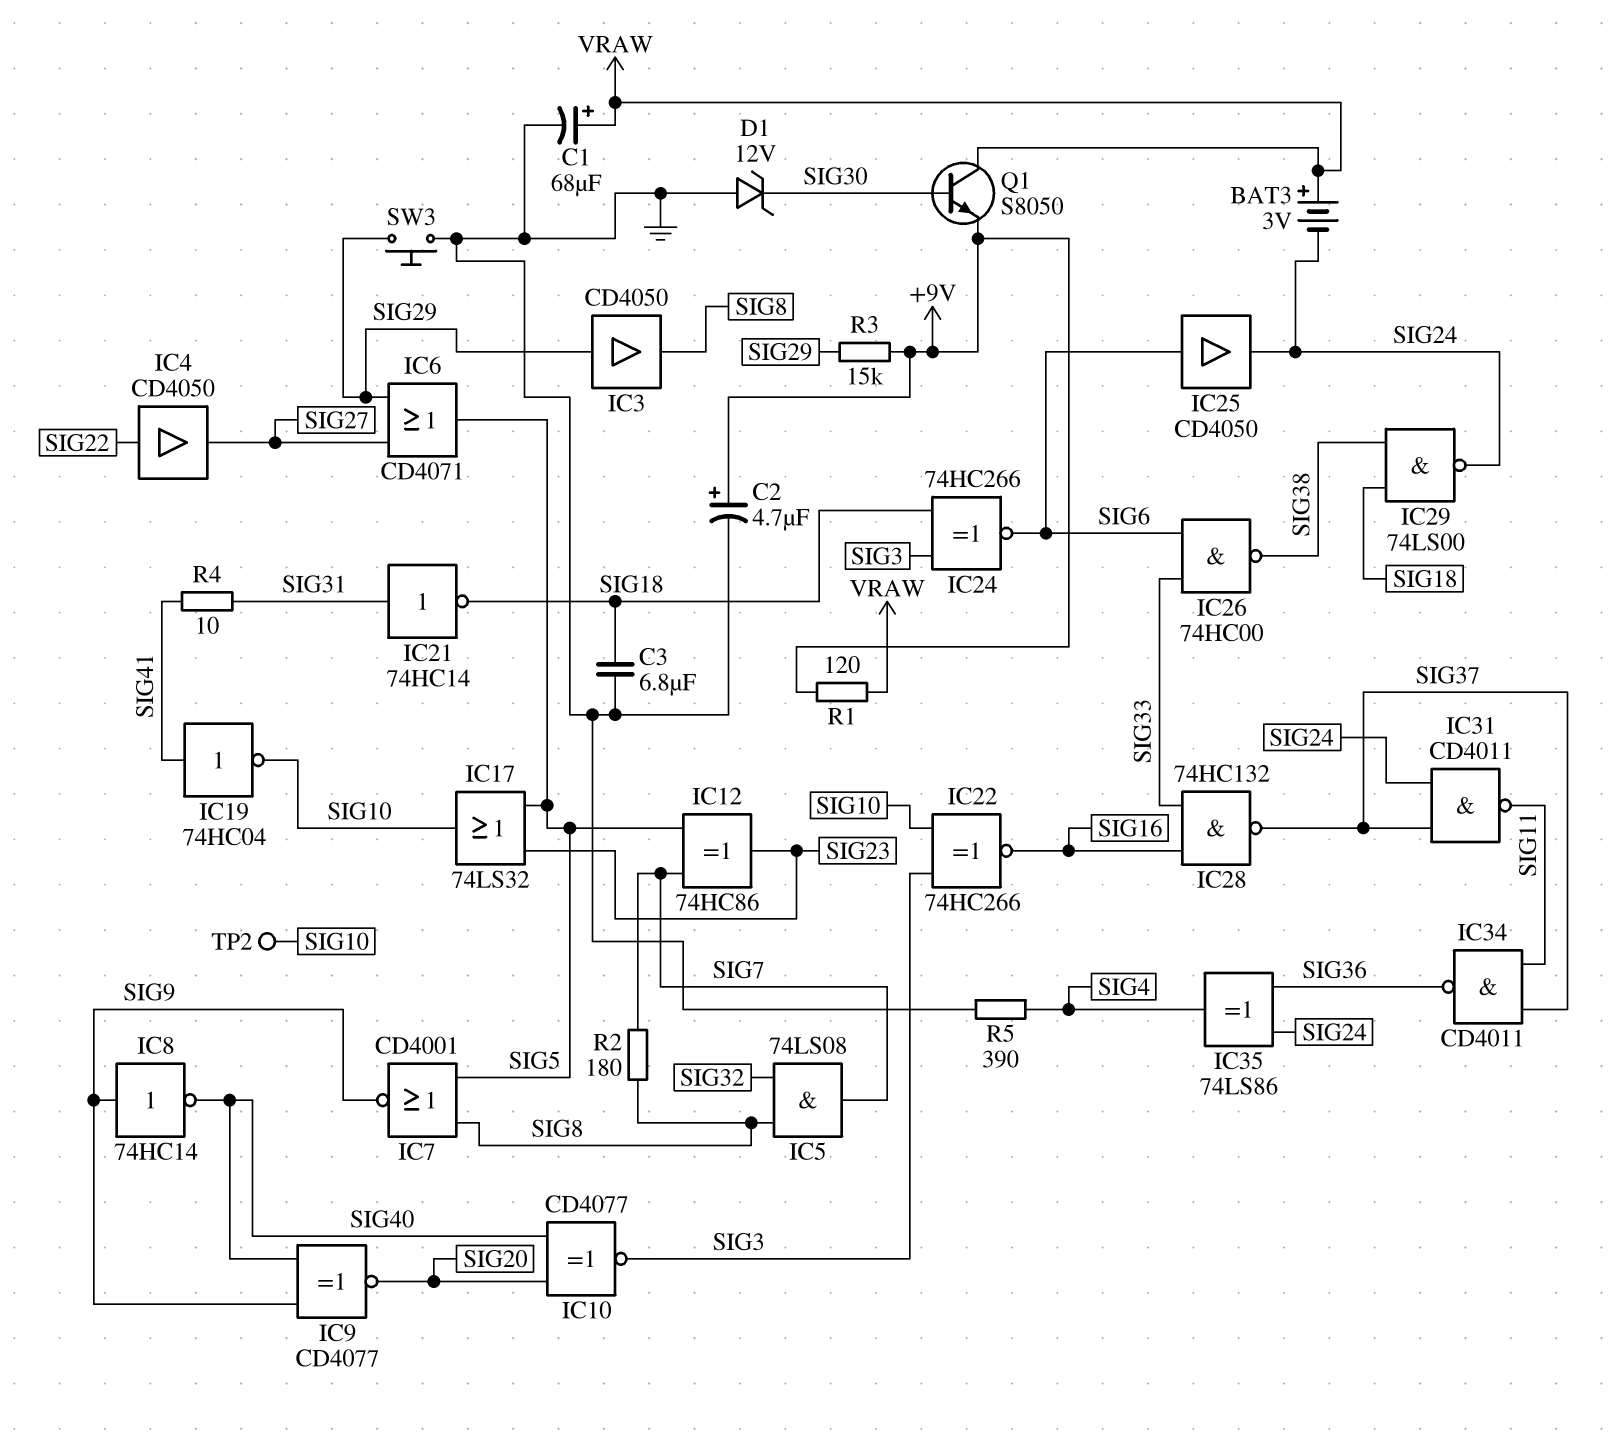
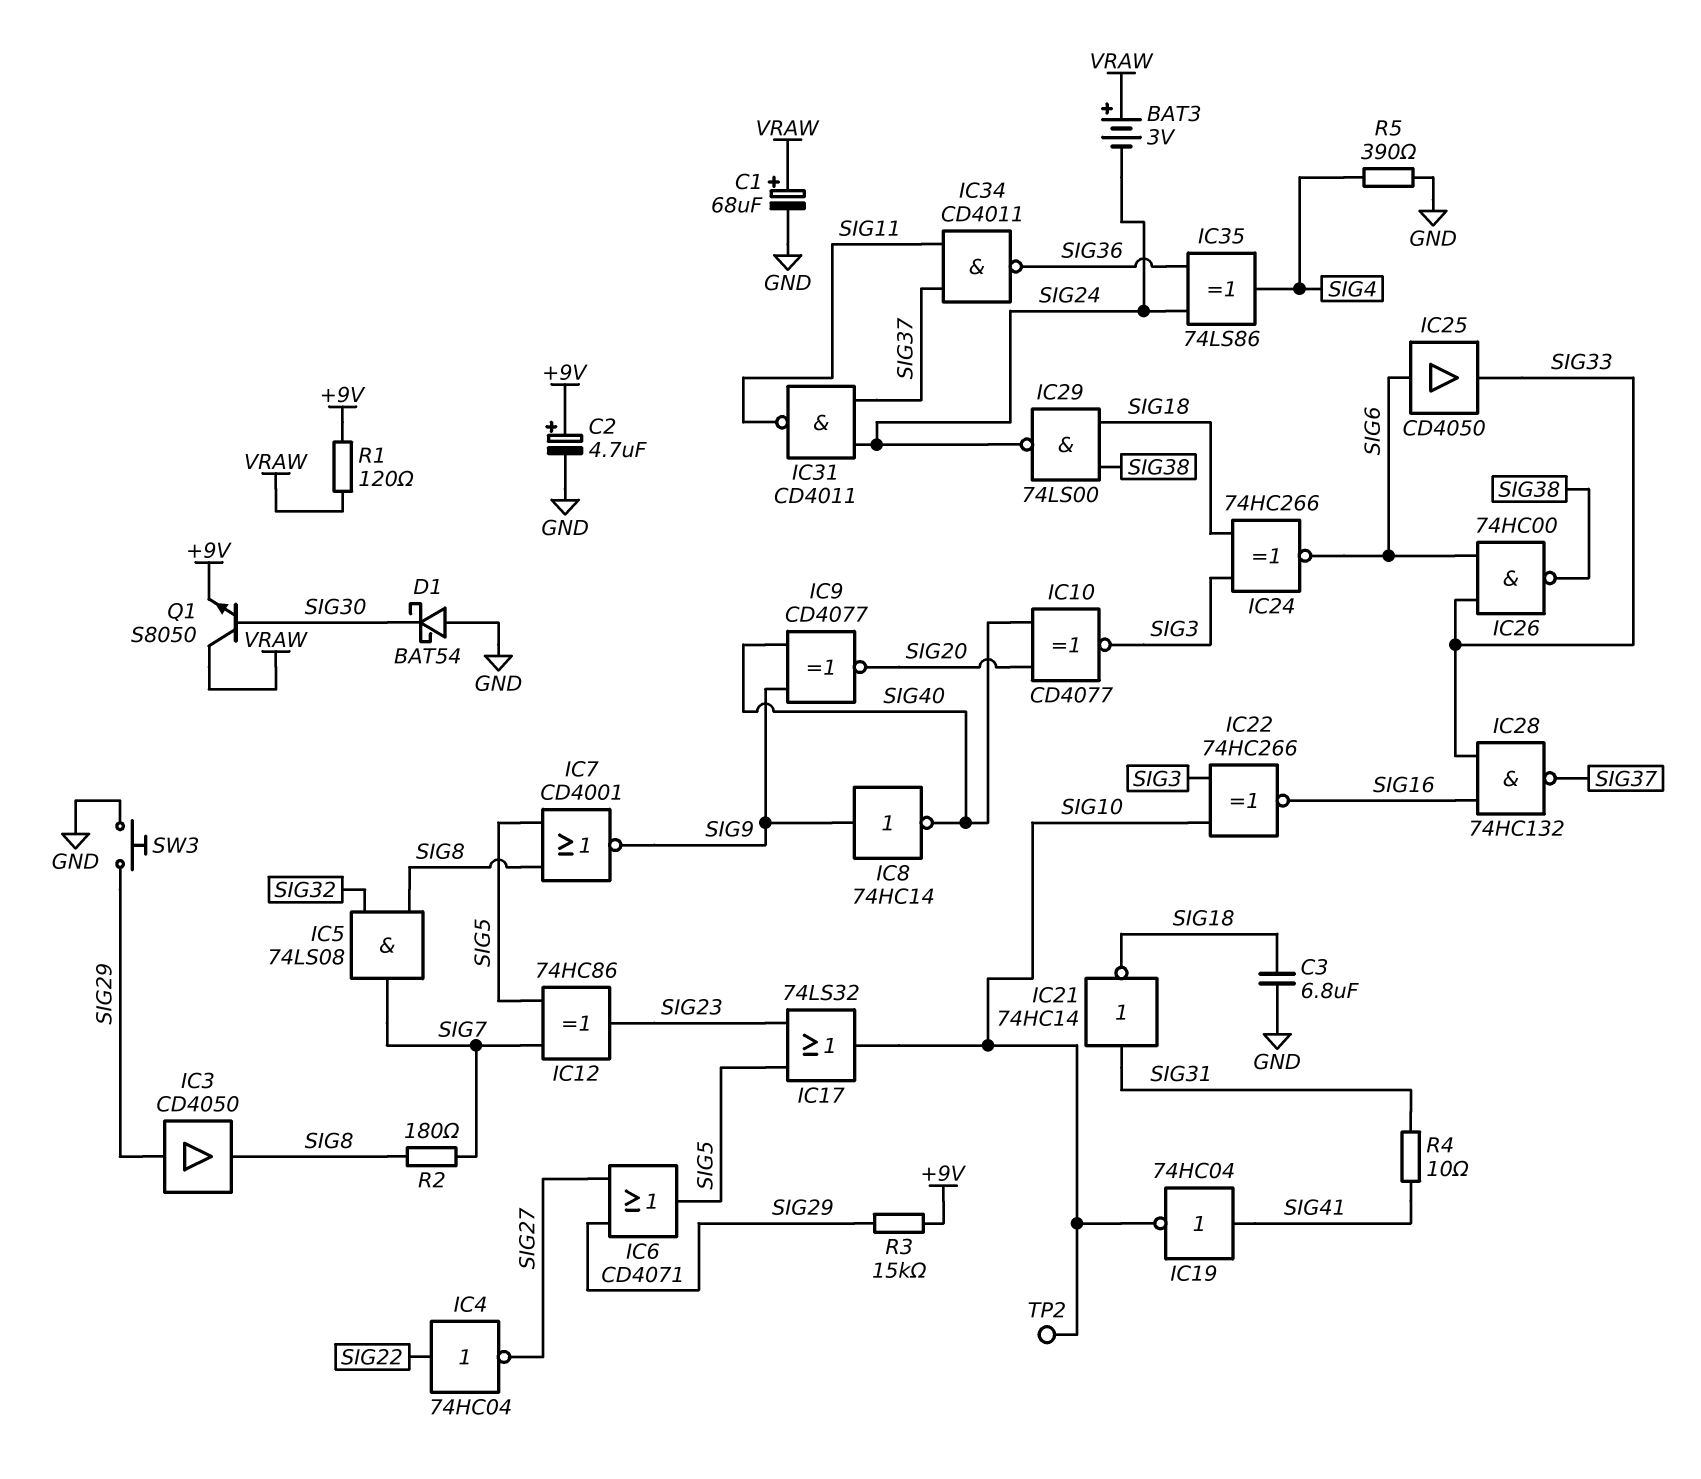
D1: zener 12V (A GND, K SIG30) -> schottky BAT54 (A GND, K SIG30)
IC4: buffer CD4050 (in SIG22, out SIG27) -> NOT 74HC04 (in SIG22, out SIG27)
IC25: buffer CD4050 (in SIG6, out SIG24) -> buffer CD4050 (in SIG6, out SIG33)

